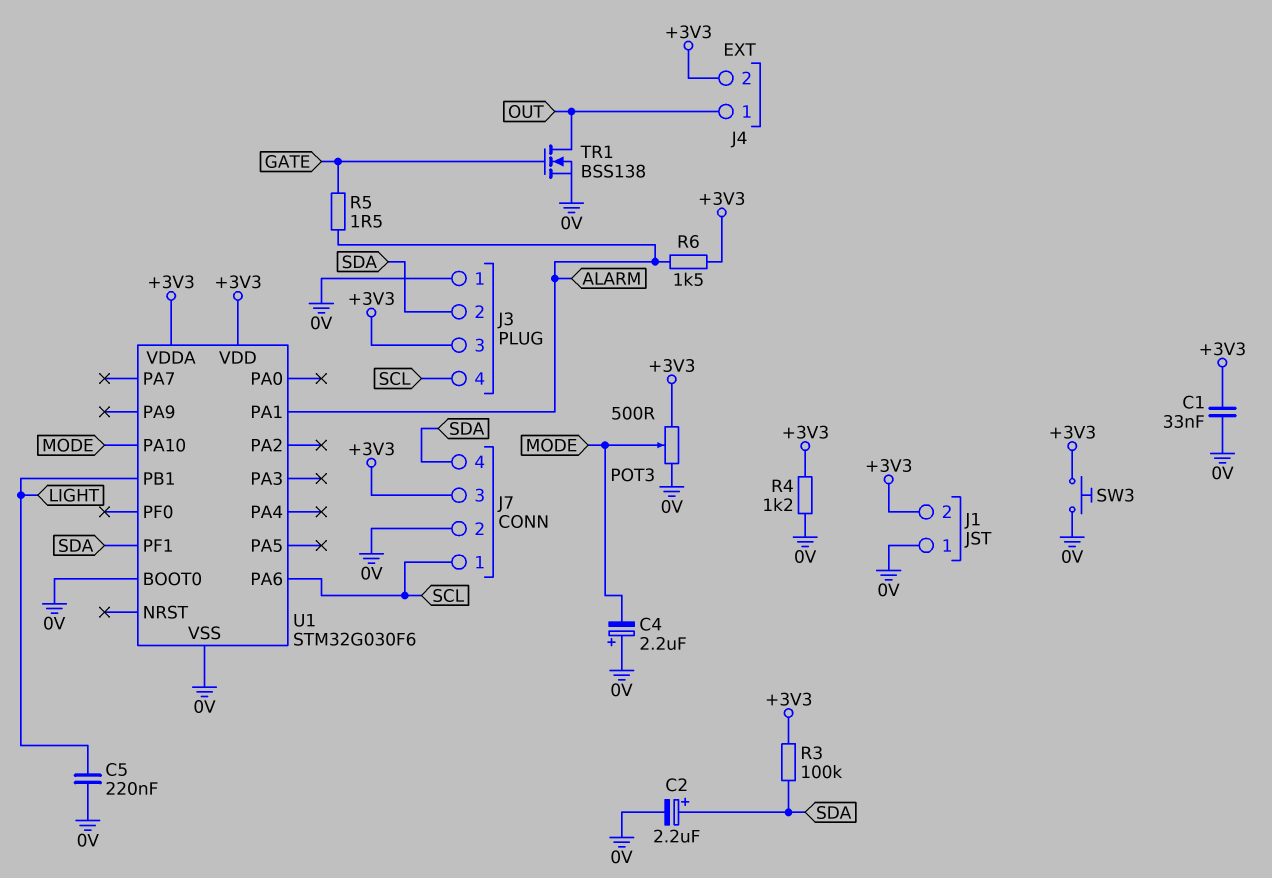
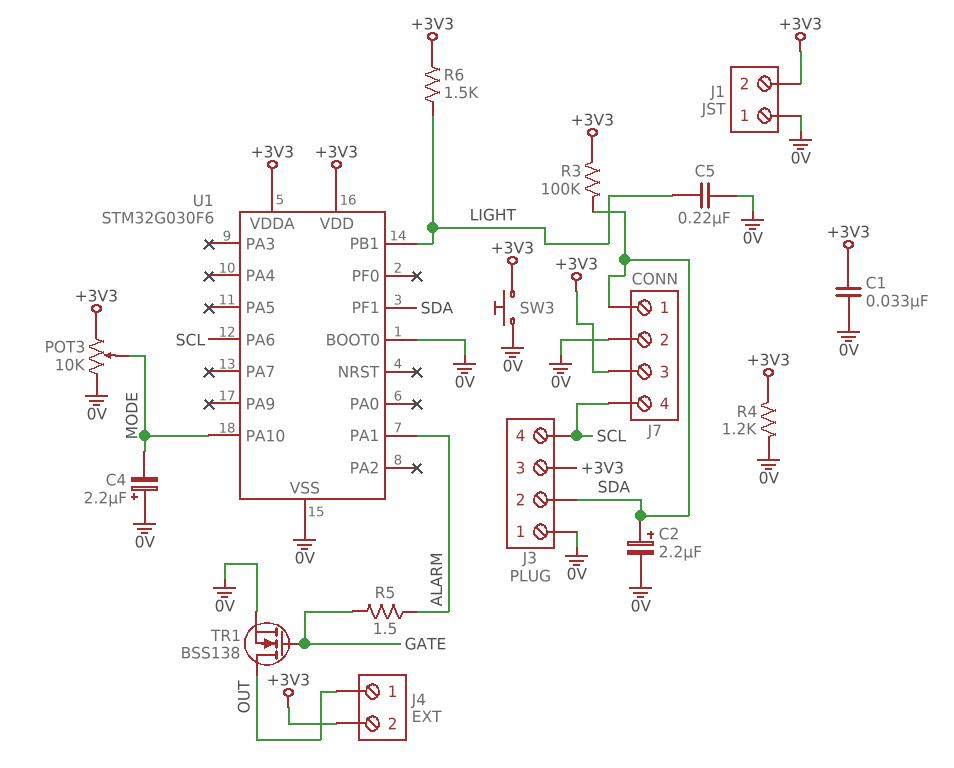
J7 pin 1: SCL -> SDA
J7 pin 4: SDA -> SCL
POT3: 500 (+3V3, 0V, wiper MODE) -> 10k (+3V3, 0V, wiper MODE)
R6: 1.5k (+3V3, ALARM) -> 1.5k (+3V3, LIGHT)

